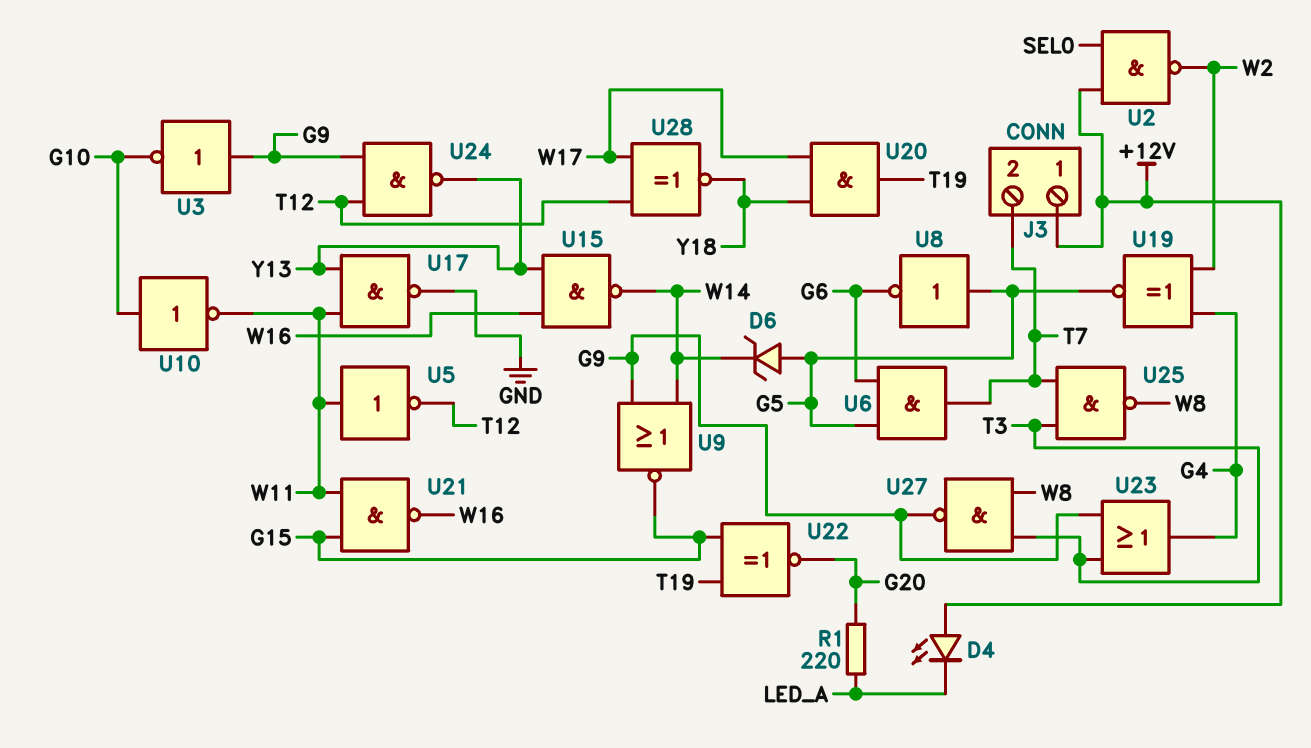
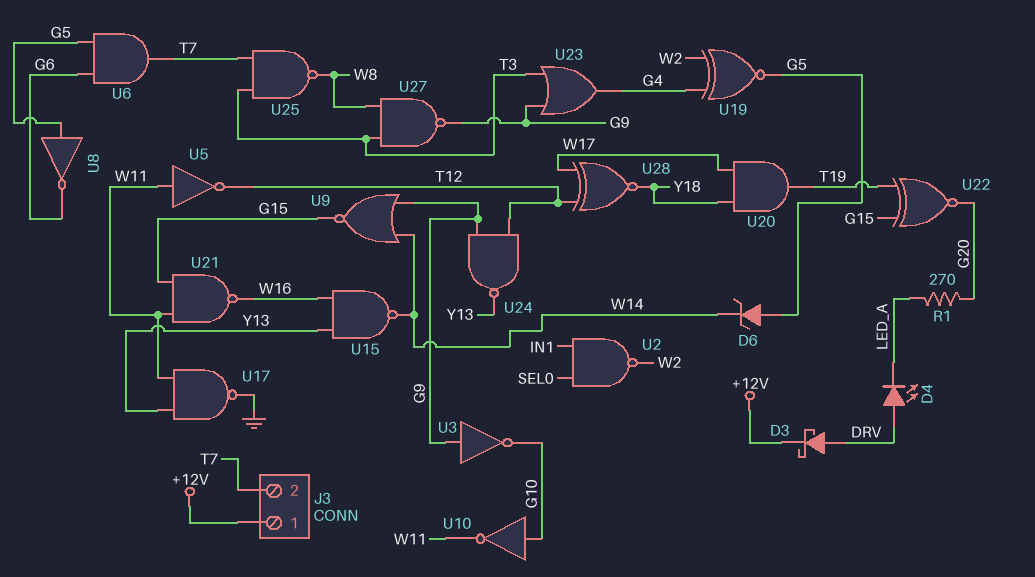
D3: none -> schottky (A DRV, K +12V)
D4: LED (A +12V, K LED_A) -> LED (A DRV, K LED_A)
R1: 220 (G20, LED_A) -> 270 (G20, LED_A)
U2: NAND (in +12V, in SEL0, out W2) -> NAND (in IN1, in SEL0, out W2)

